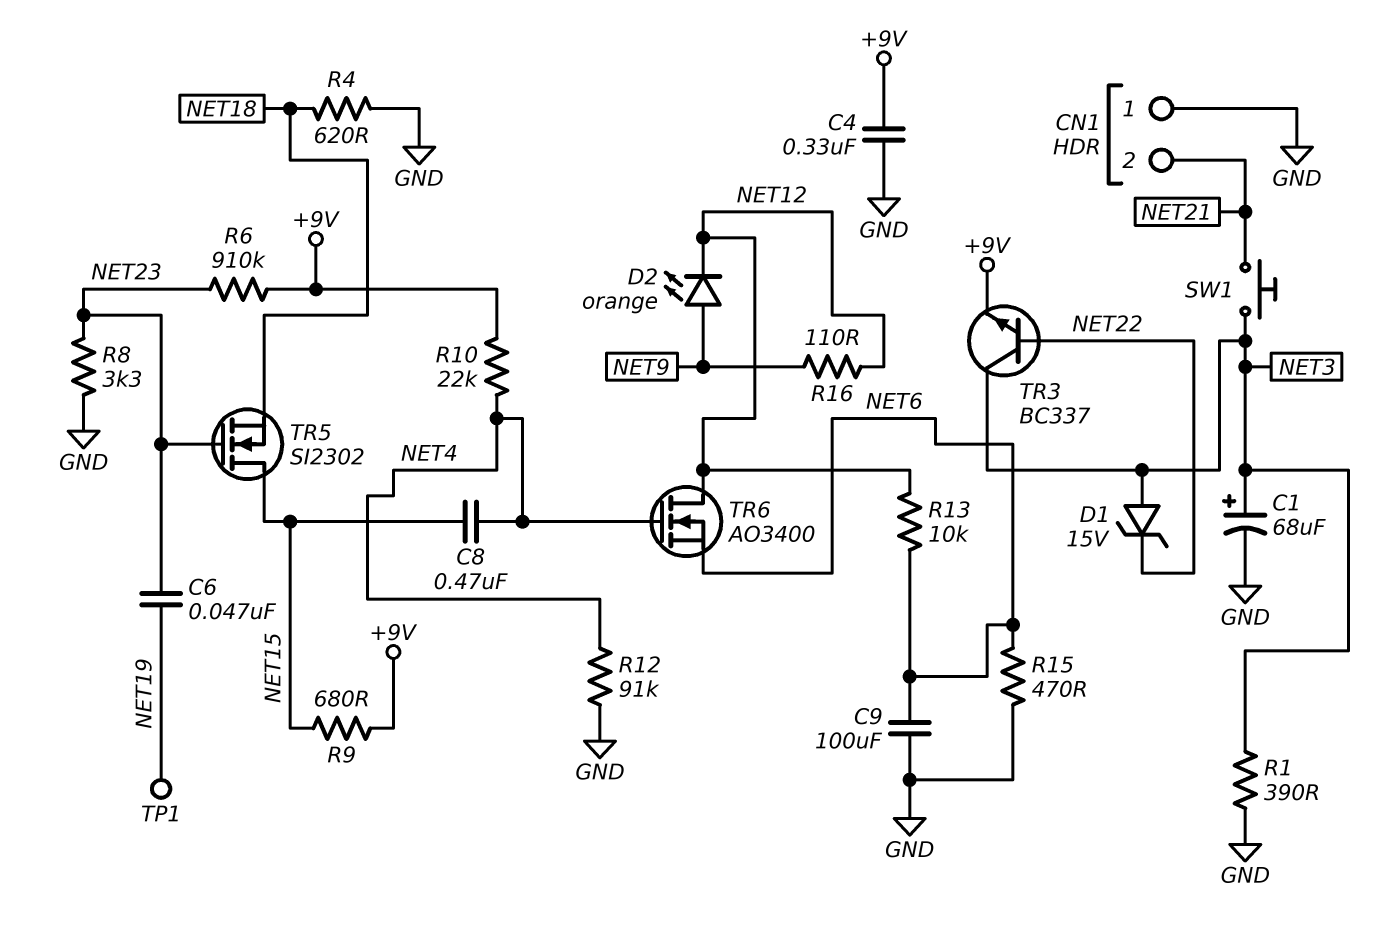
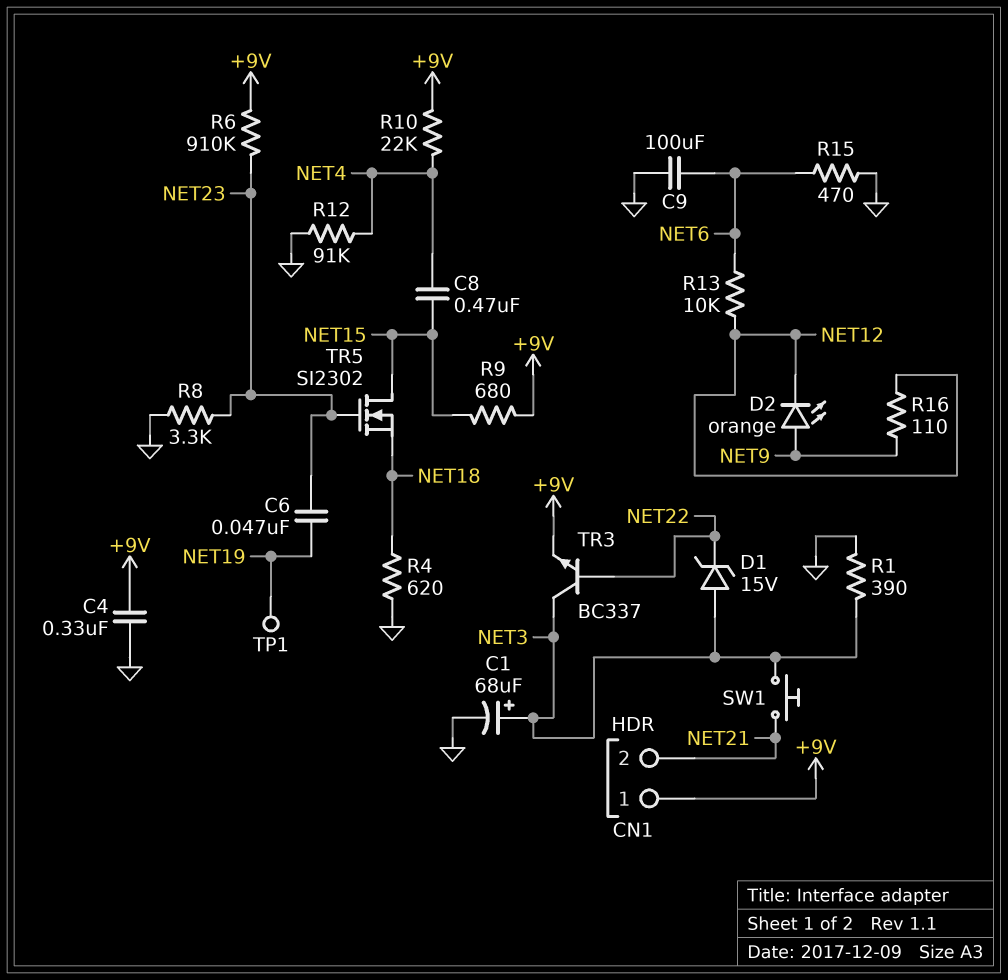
CN1 pin 1: GND -> +9V
TR6: NMOS AO3400 (G NET4, D NET12, S NET6) -> none

